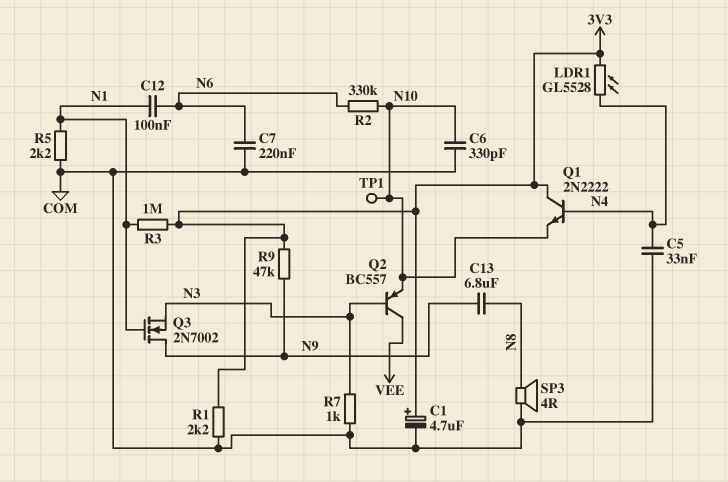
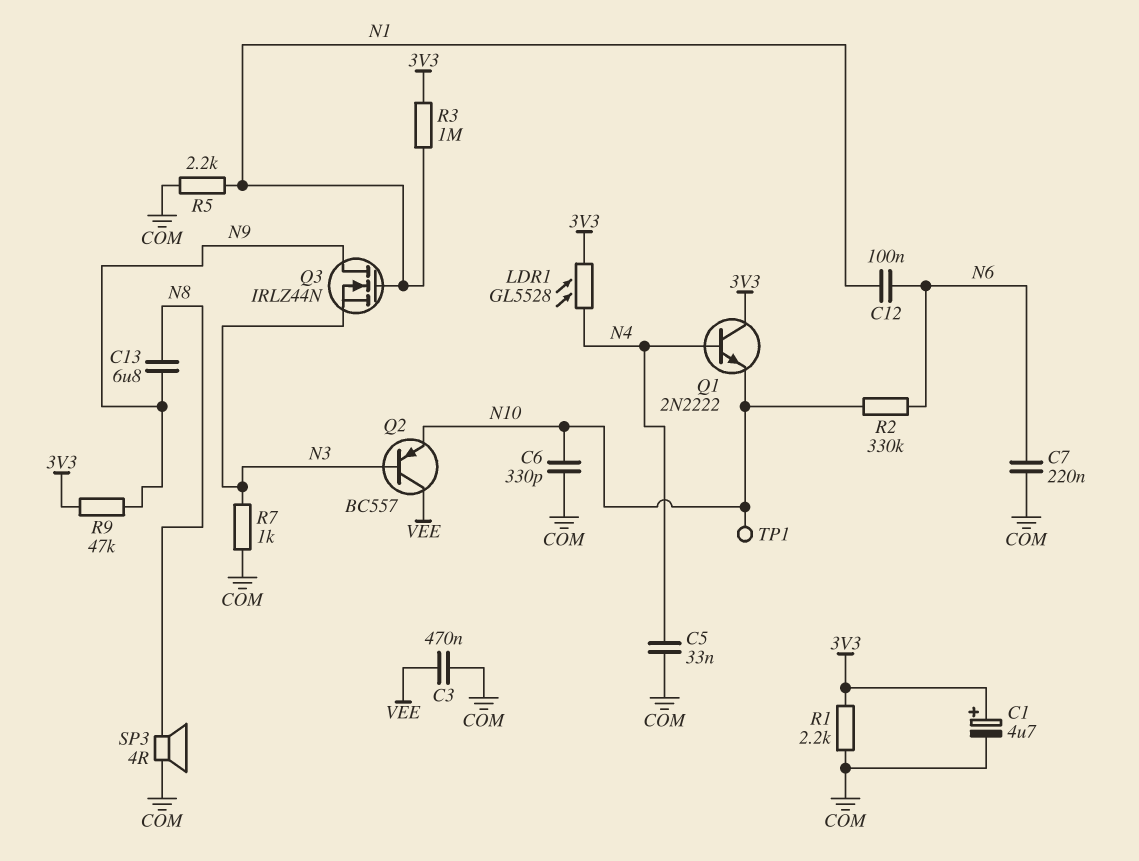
C3: none -> 470nF (COM, VEE)
Q3: NMOS 2N7002 (G N1, D N9, S N3) -> NMOS IRLZ44N (G N1, D N9, S N3)

